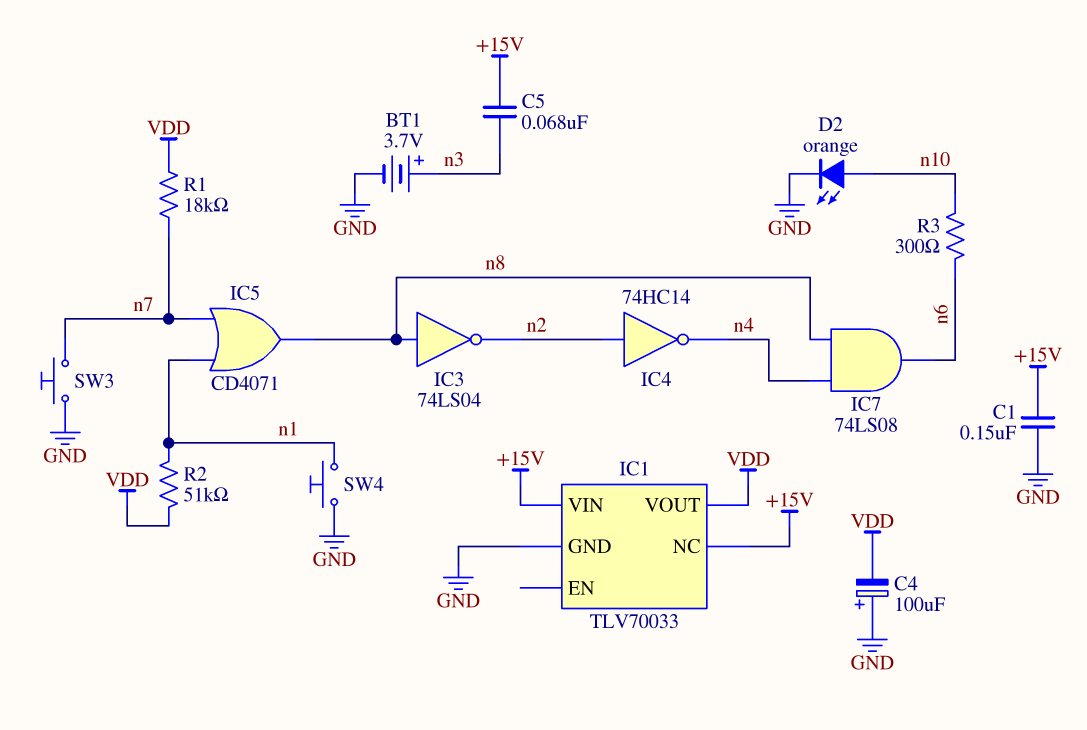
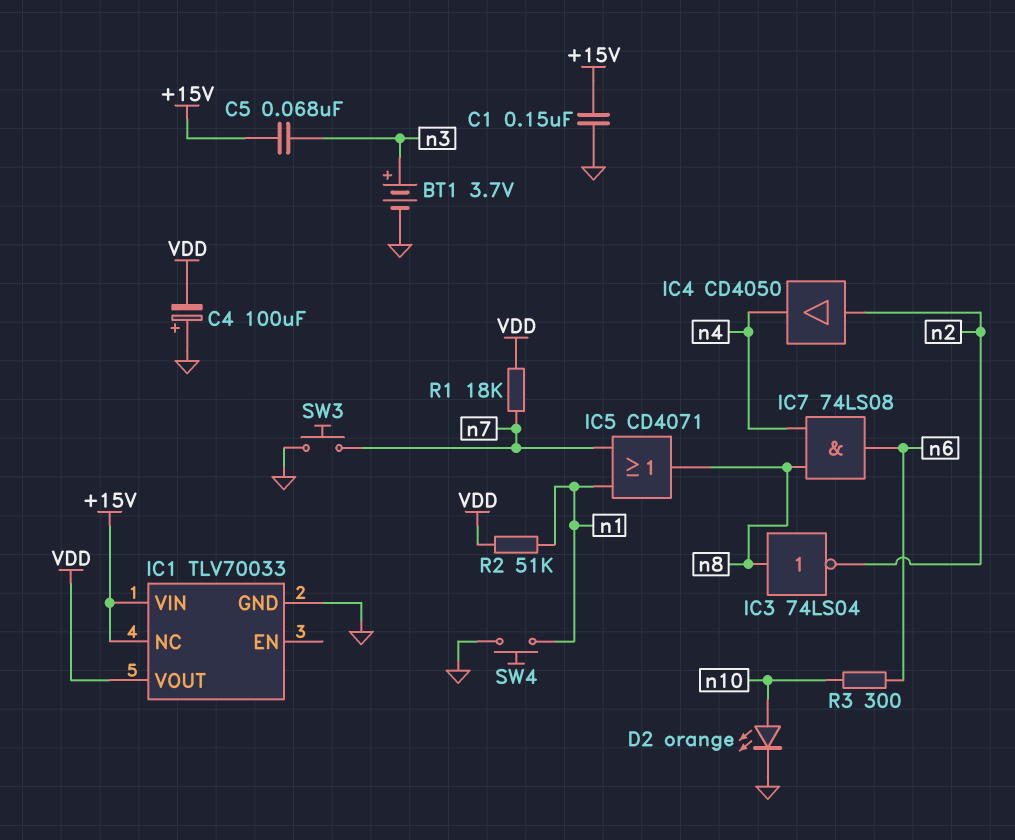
IC4: NOT 74HC14 (in n2, out n4) -> buffer CD4050 (in n2, out n4)

